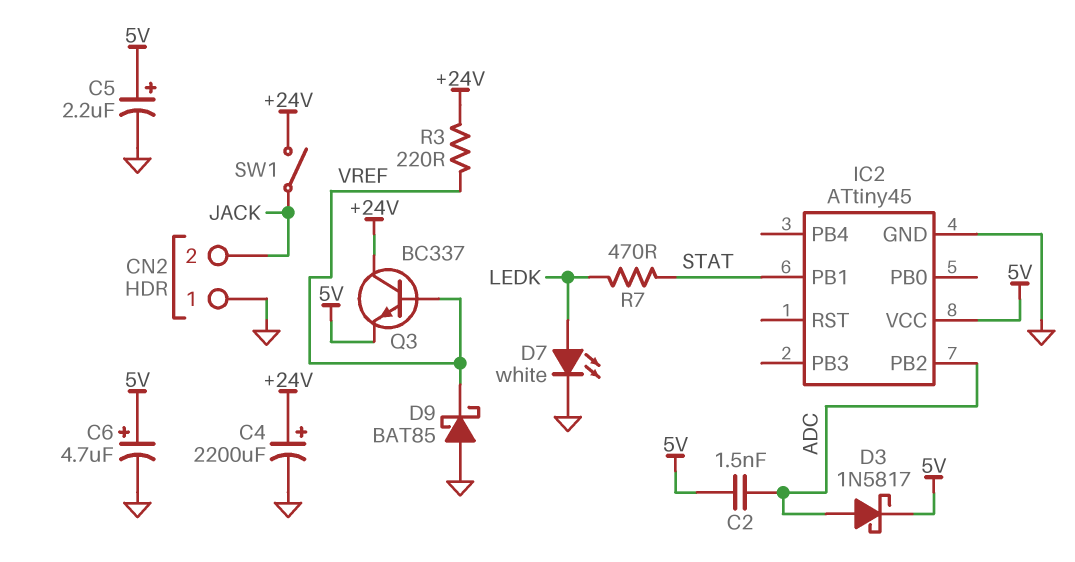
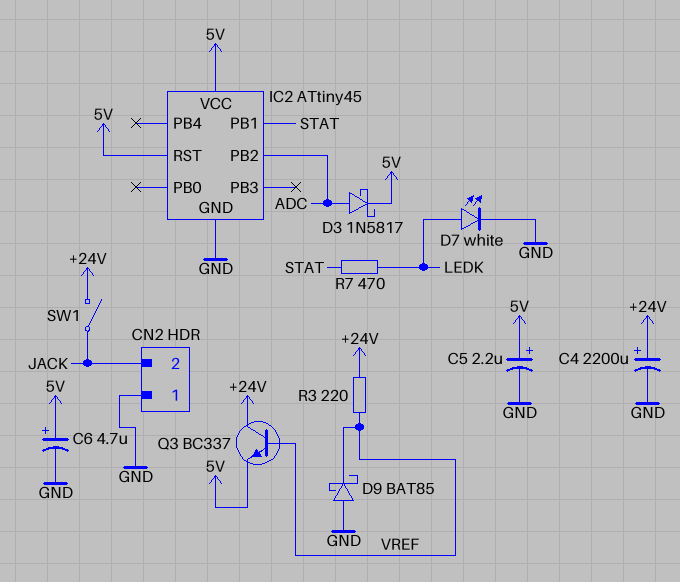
C2: 1.5nF (5V, ADC) -> none
IC2 pin RST: none -> 5V

